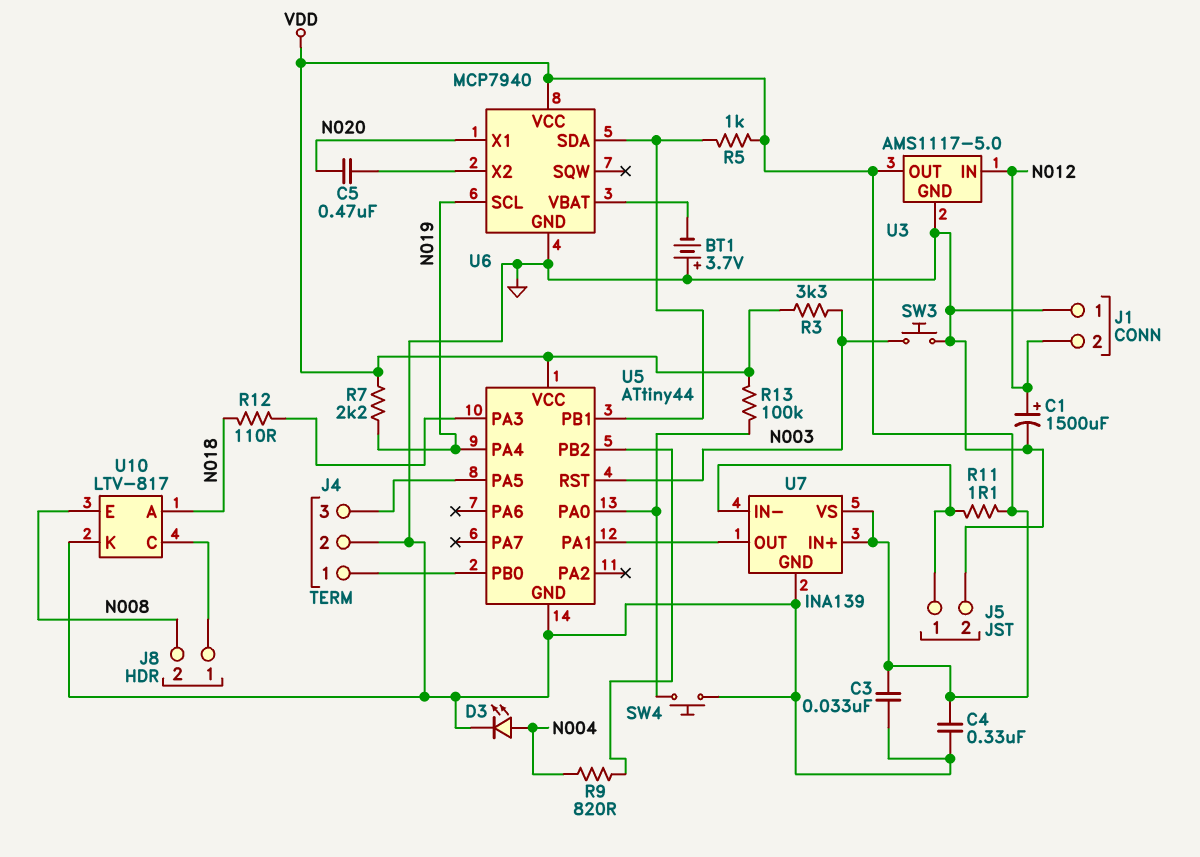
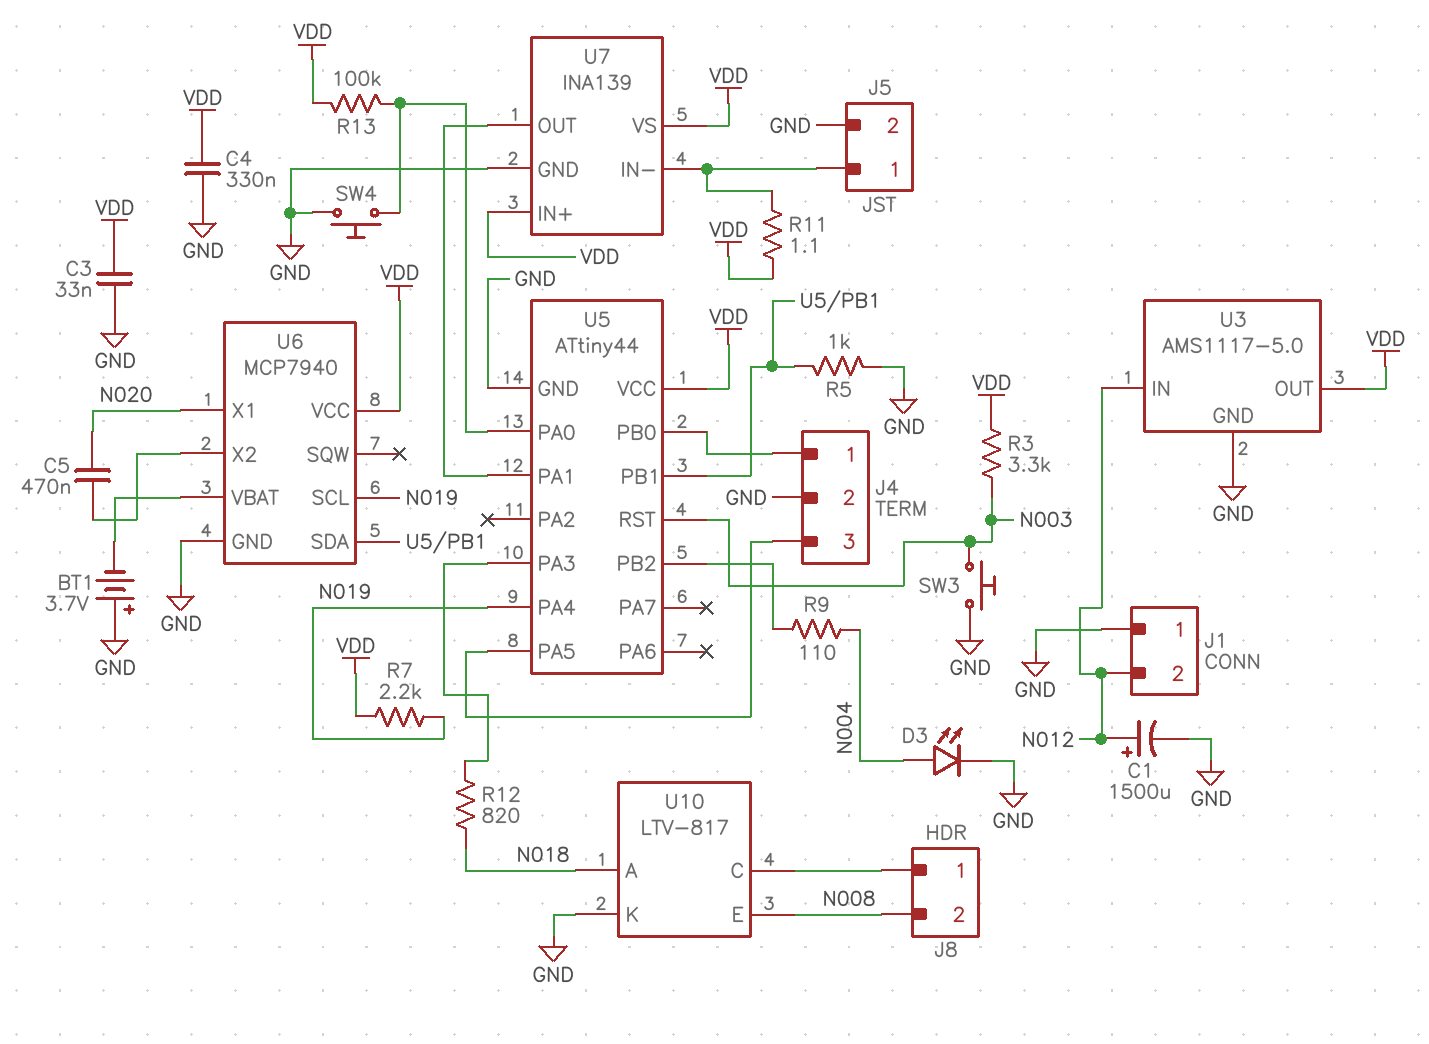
R5: 1k (U5/PB1, VDD) -> 1k (GND, U5/PB1)
R9: 820 (N004, U5/PB2) -> 110 (N004, U5/PB2)
R12: 110 (N018, U5/PA3) -> 820 (N018, U5/PA3)

